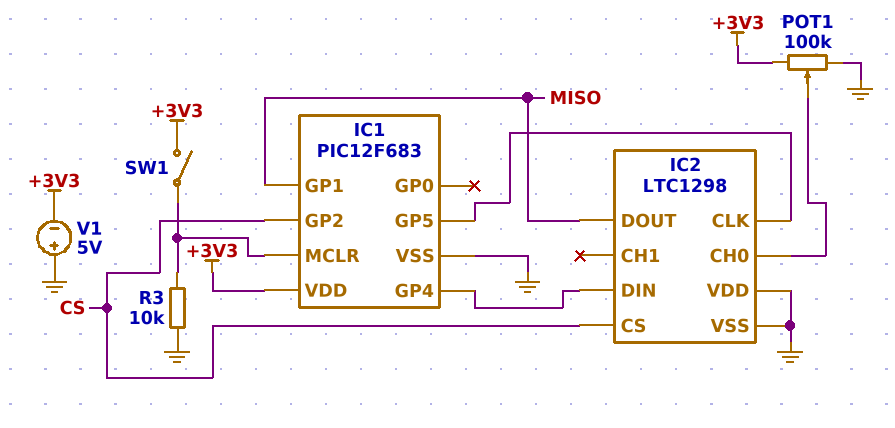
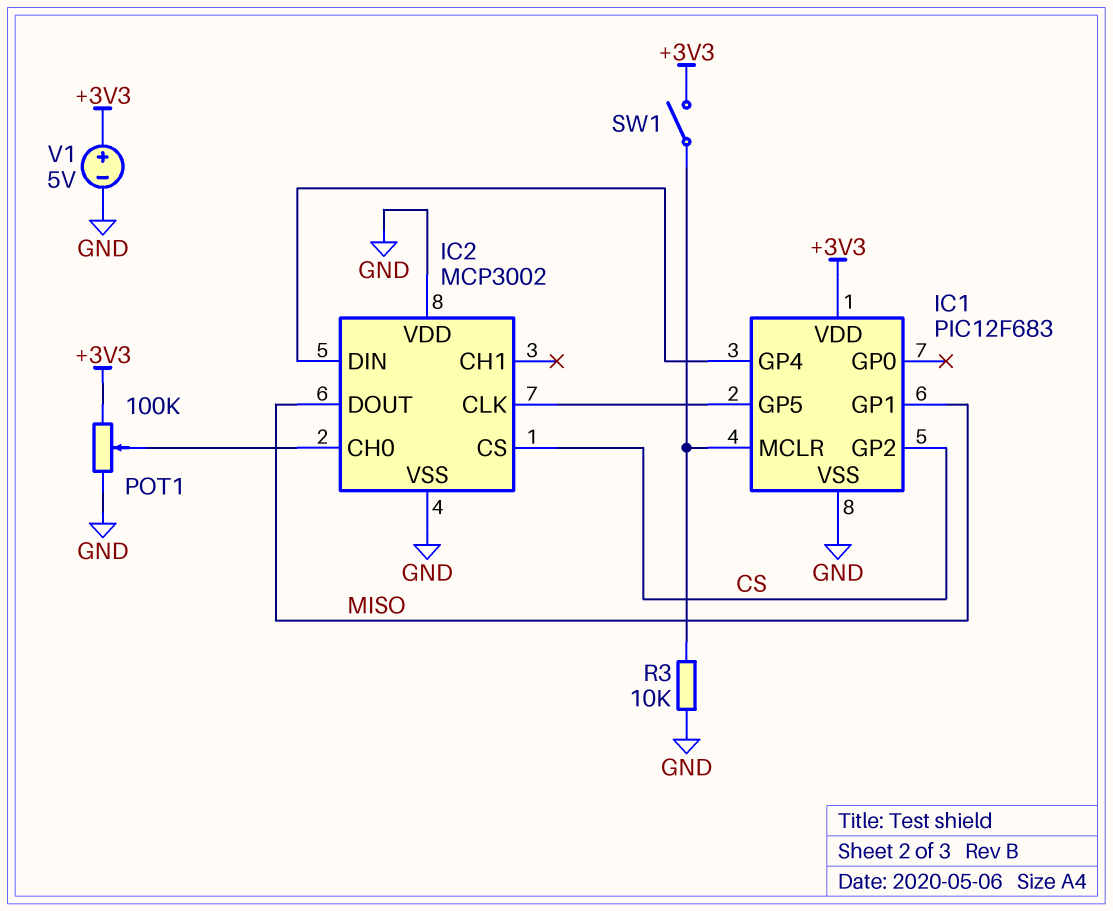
IC2: LTC1298 -> MCP3002
V1: 5V (plus GND, minus +3V3) -> 5V (plus +3V3, minus GND)

